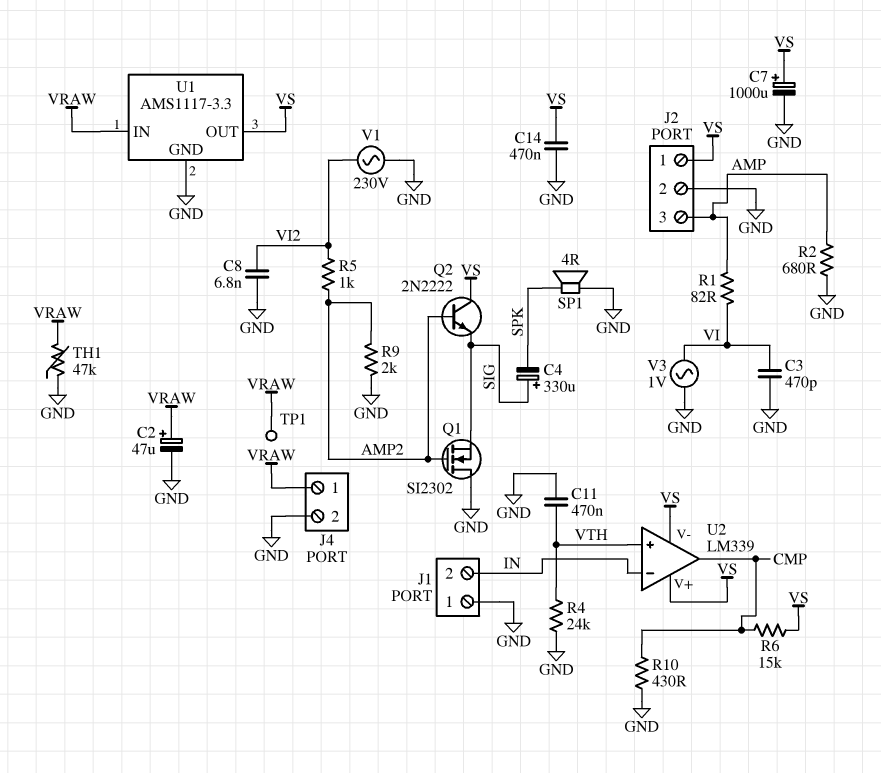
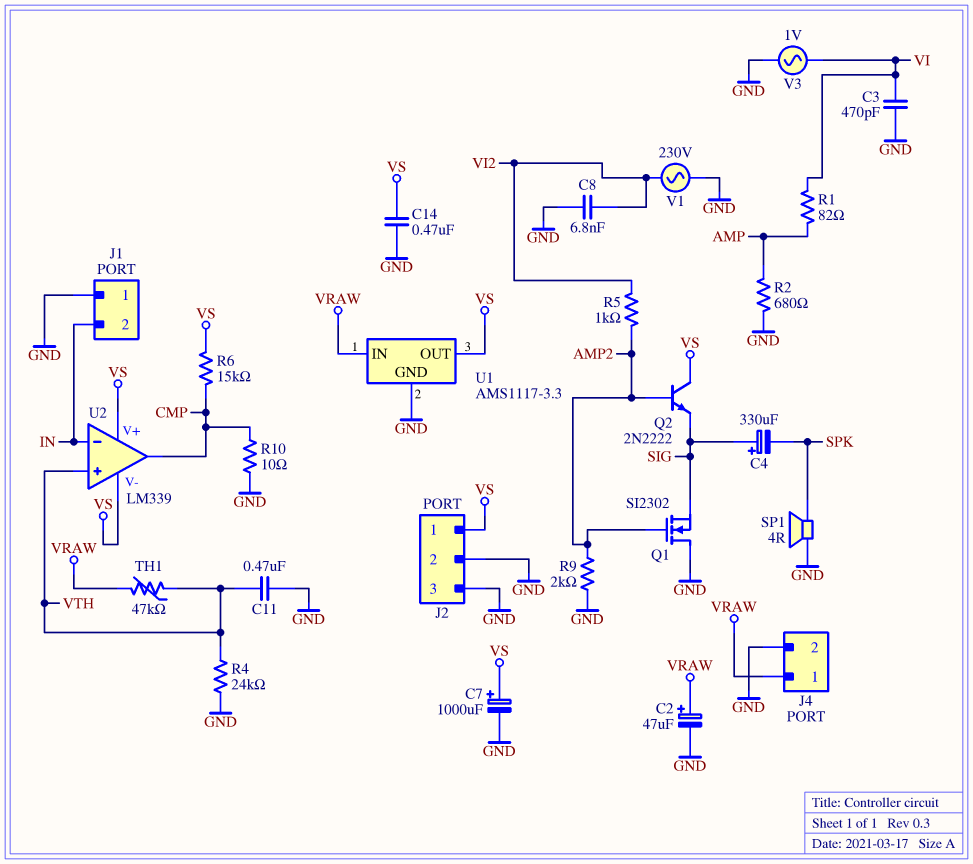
J2 pin 3: AMP -> GND
R10: 430 (CMP, GND) -> 10 (CMP, GND)
TH1: 47k (GND, VRAW) -> 47k (VRAW, VTH)
TP1: test point (VRAW) -> none

